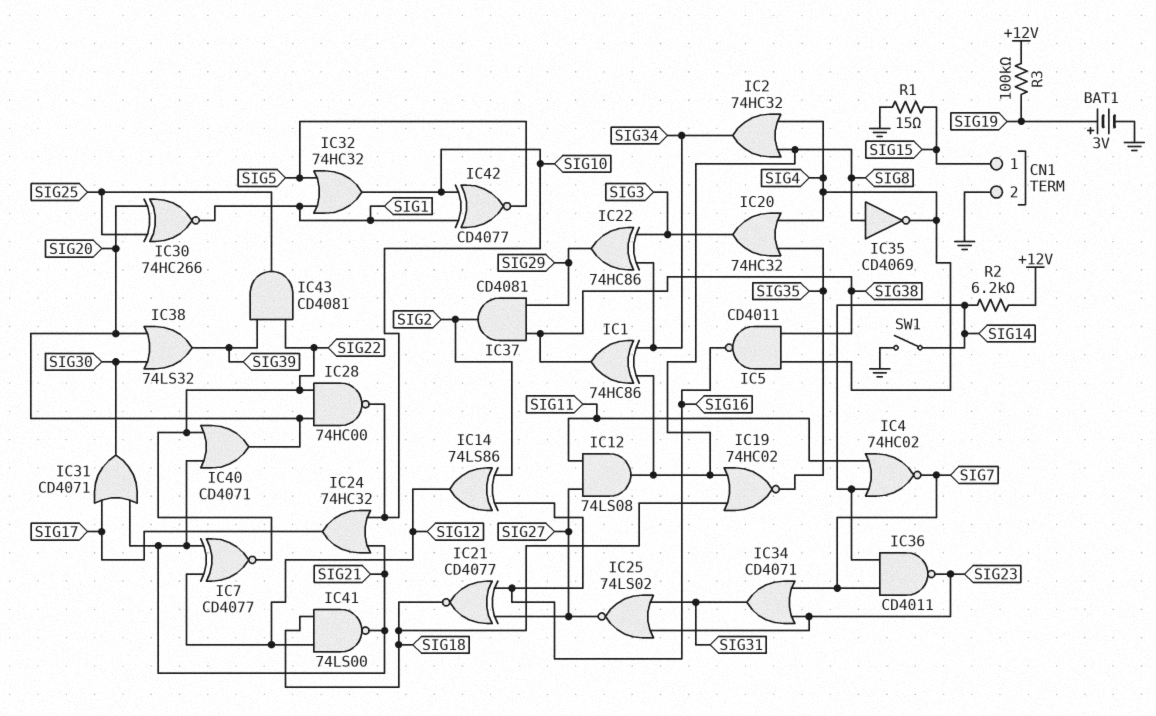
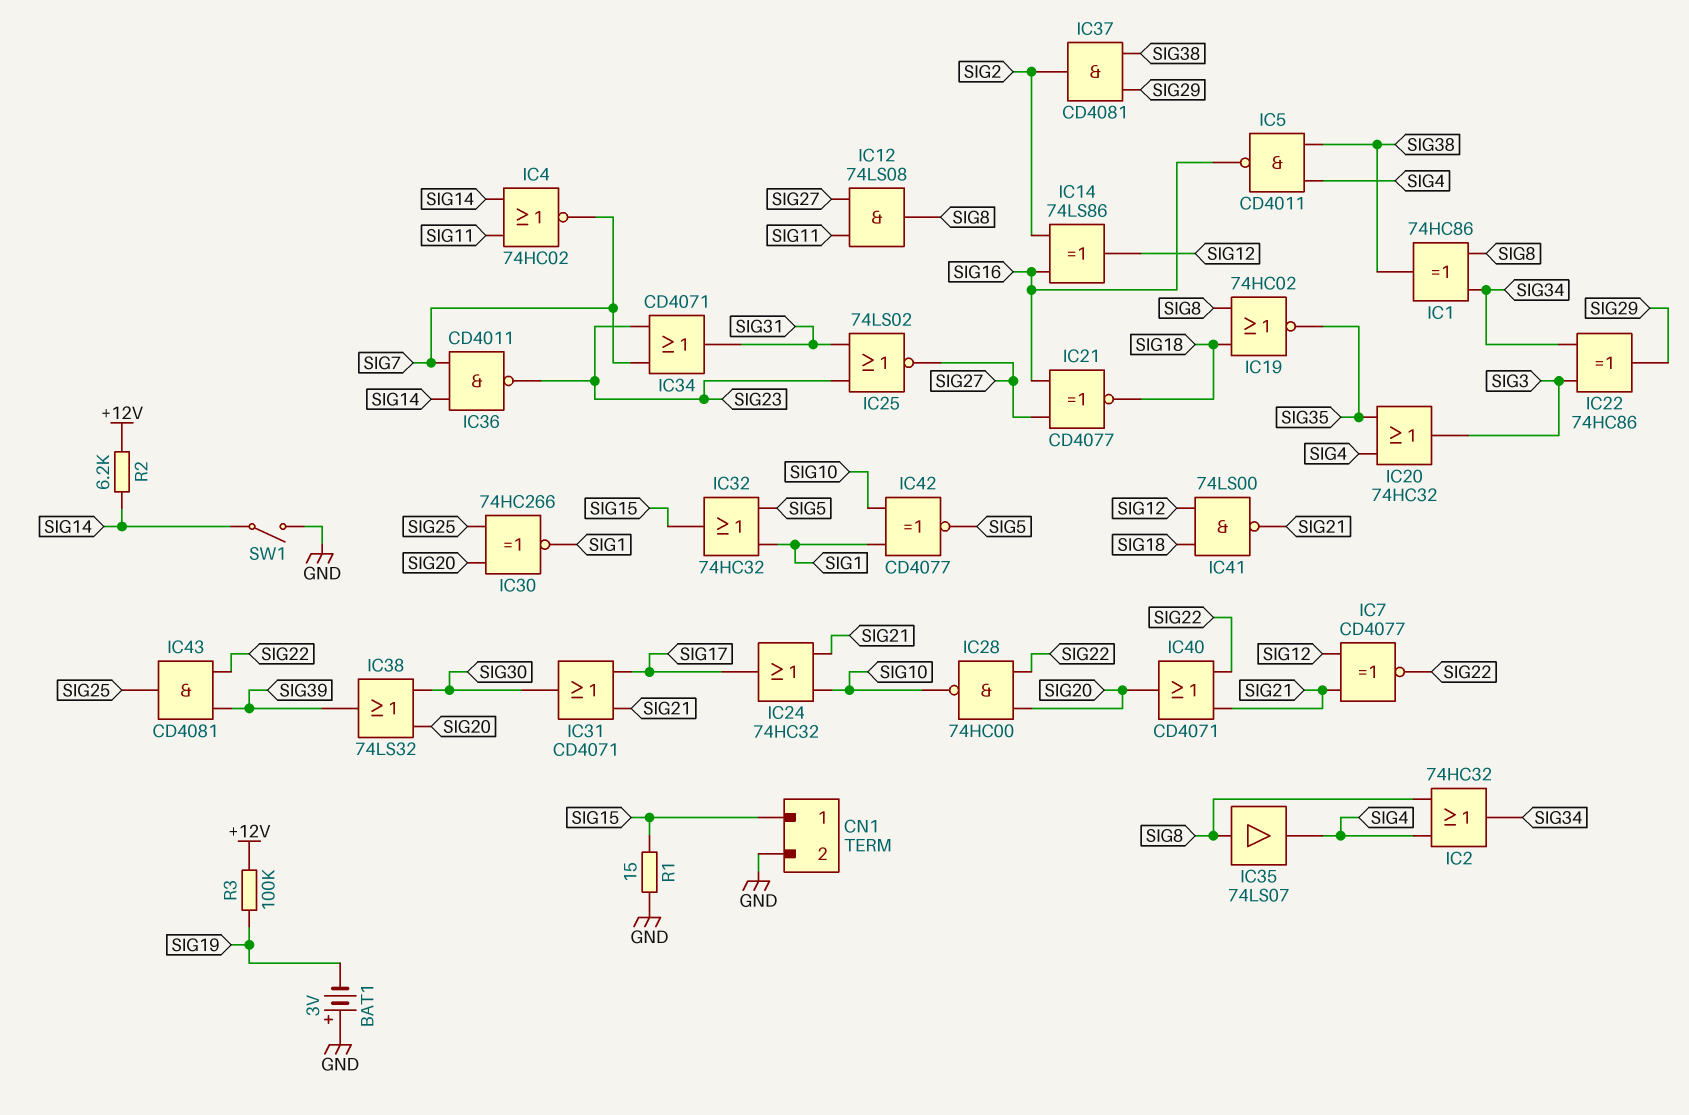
BAT1: 3V (plus SIG19, minus GND) -> 3V (plus GND, minus SIG19)
IC32: OR 74HC32 (in SIG1, in SIG5, out SIG10) -> OR 74HC32 (in SIG1, in SIG5, out SIG15)
IC35: NOT CD4069 (in SIG8, out SIG4) -> buffer 74LS07 (in SIG8, out SIG4)

